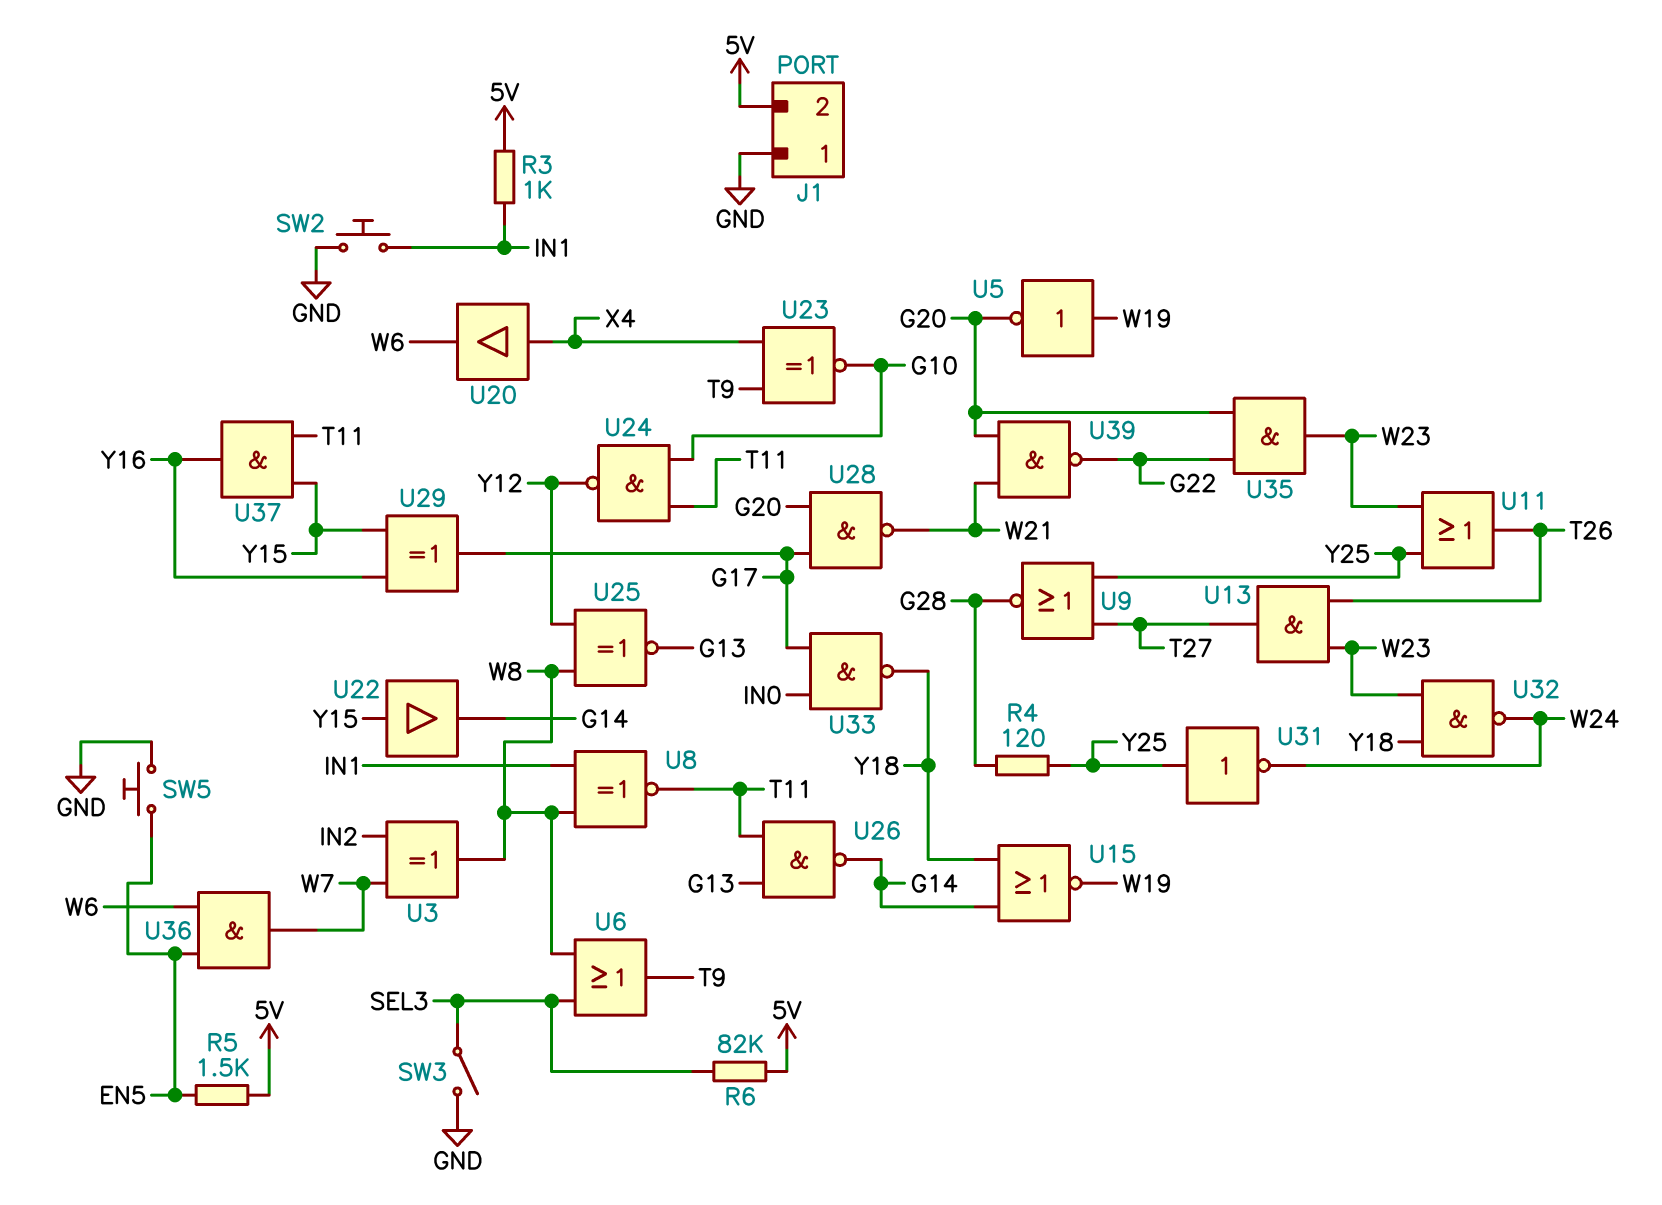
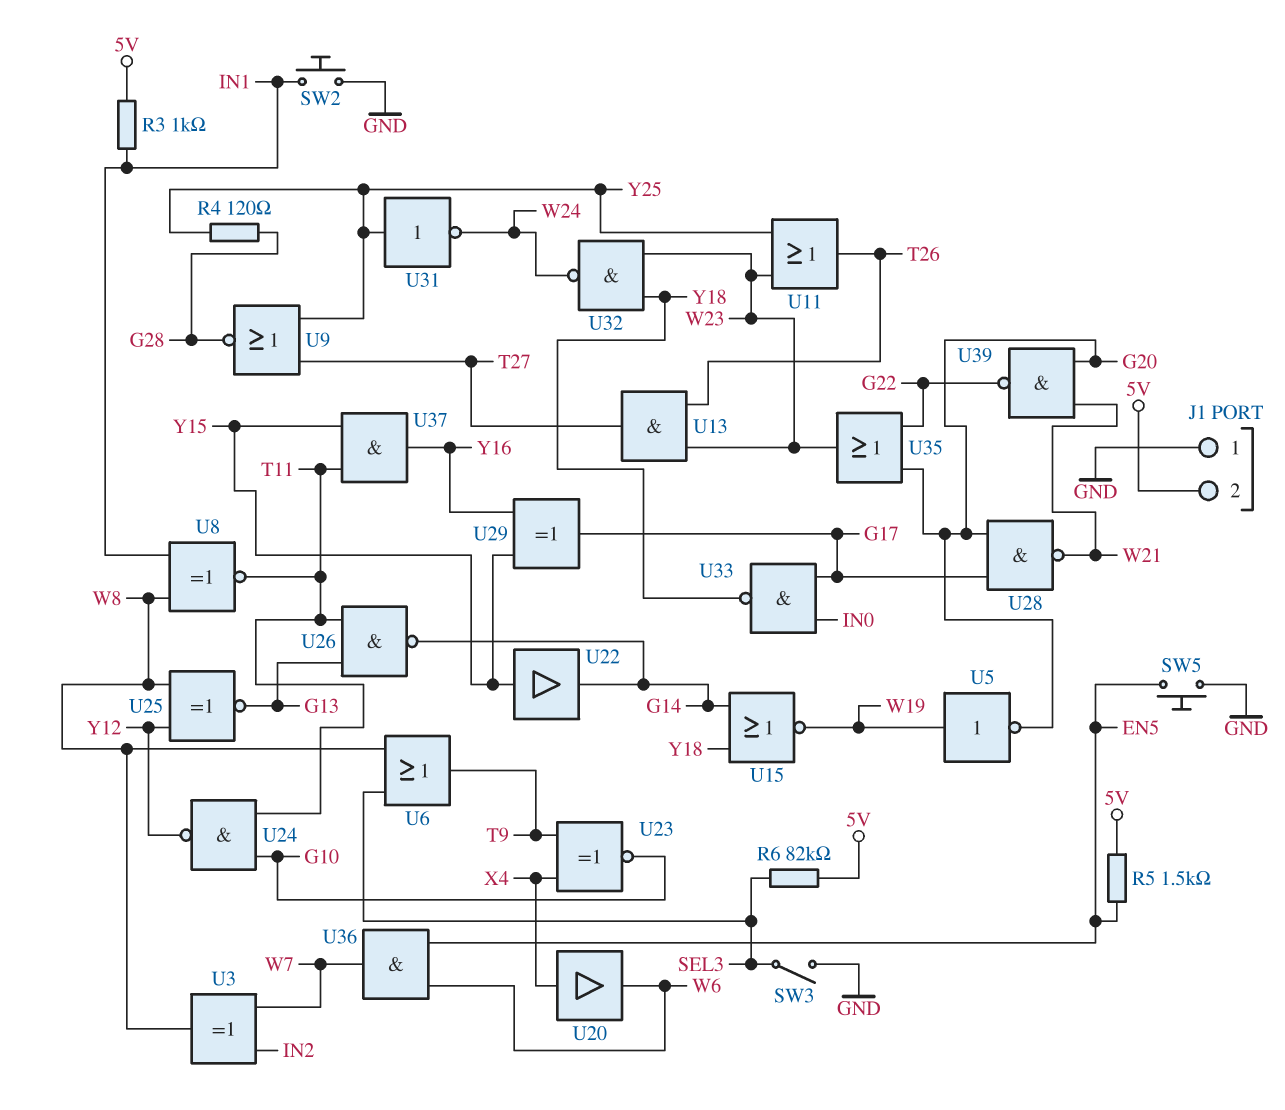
U35: AND (in G20, in G22, out W23) -> OR (in G20, in G22, out W23)

